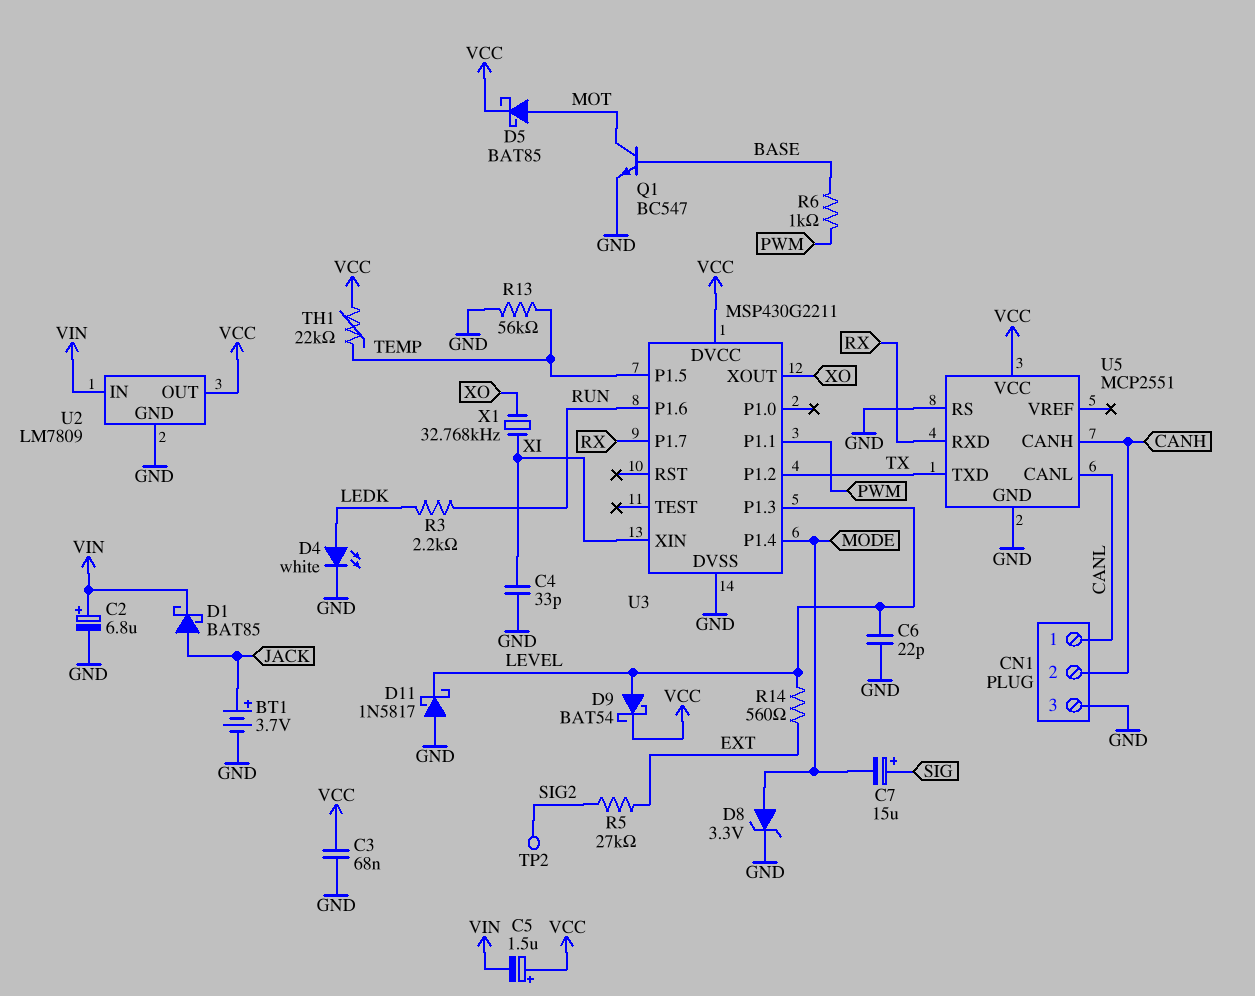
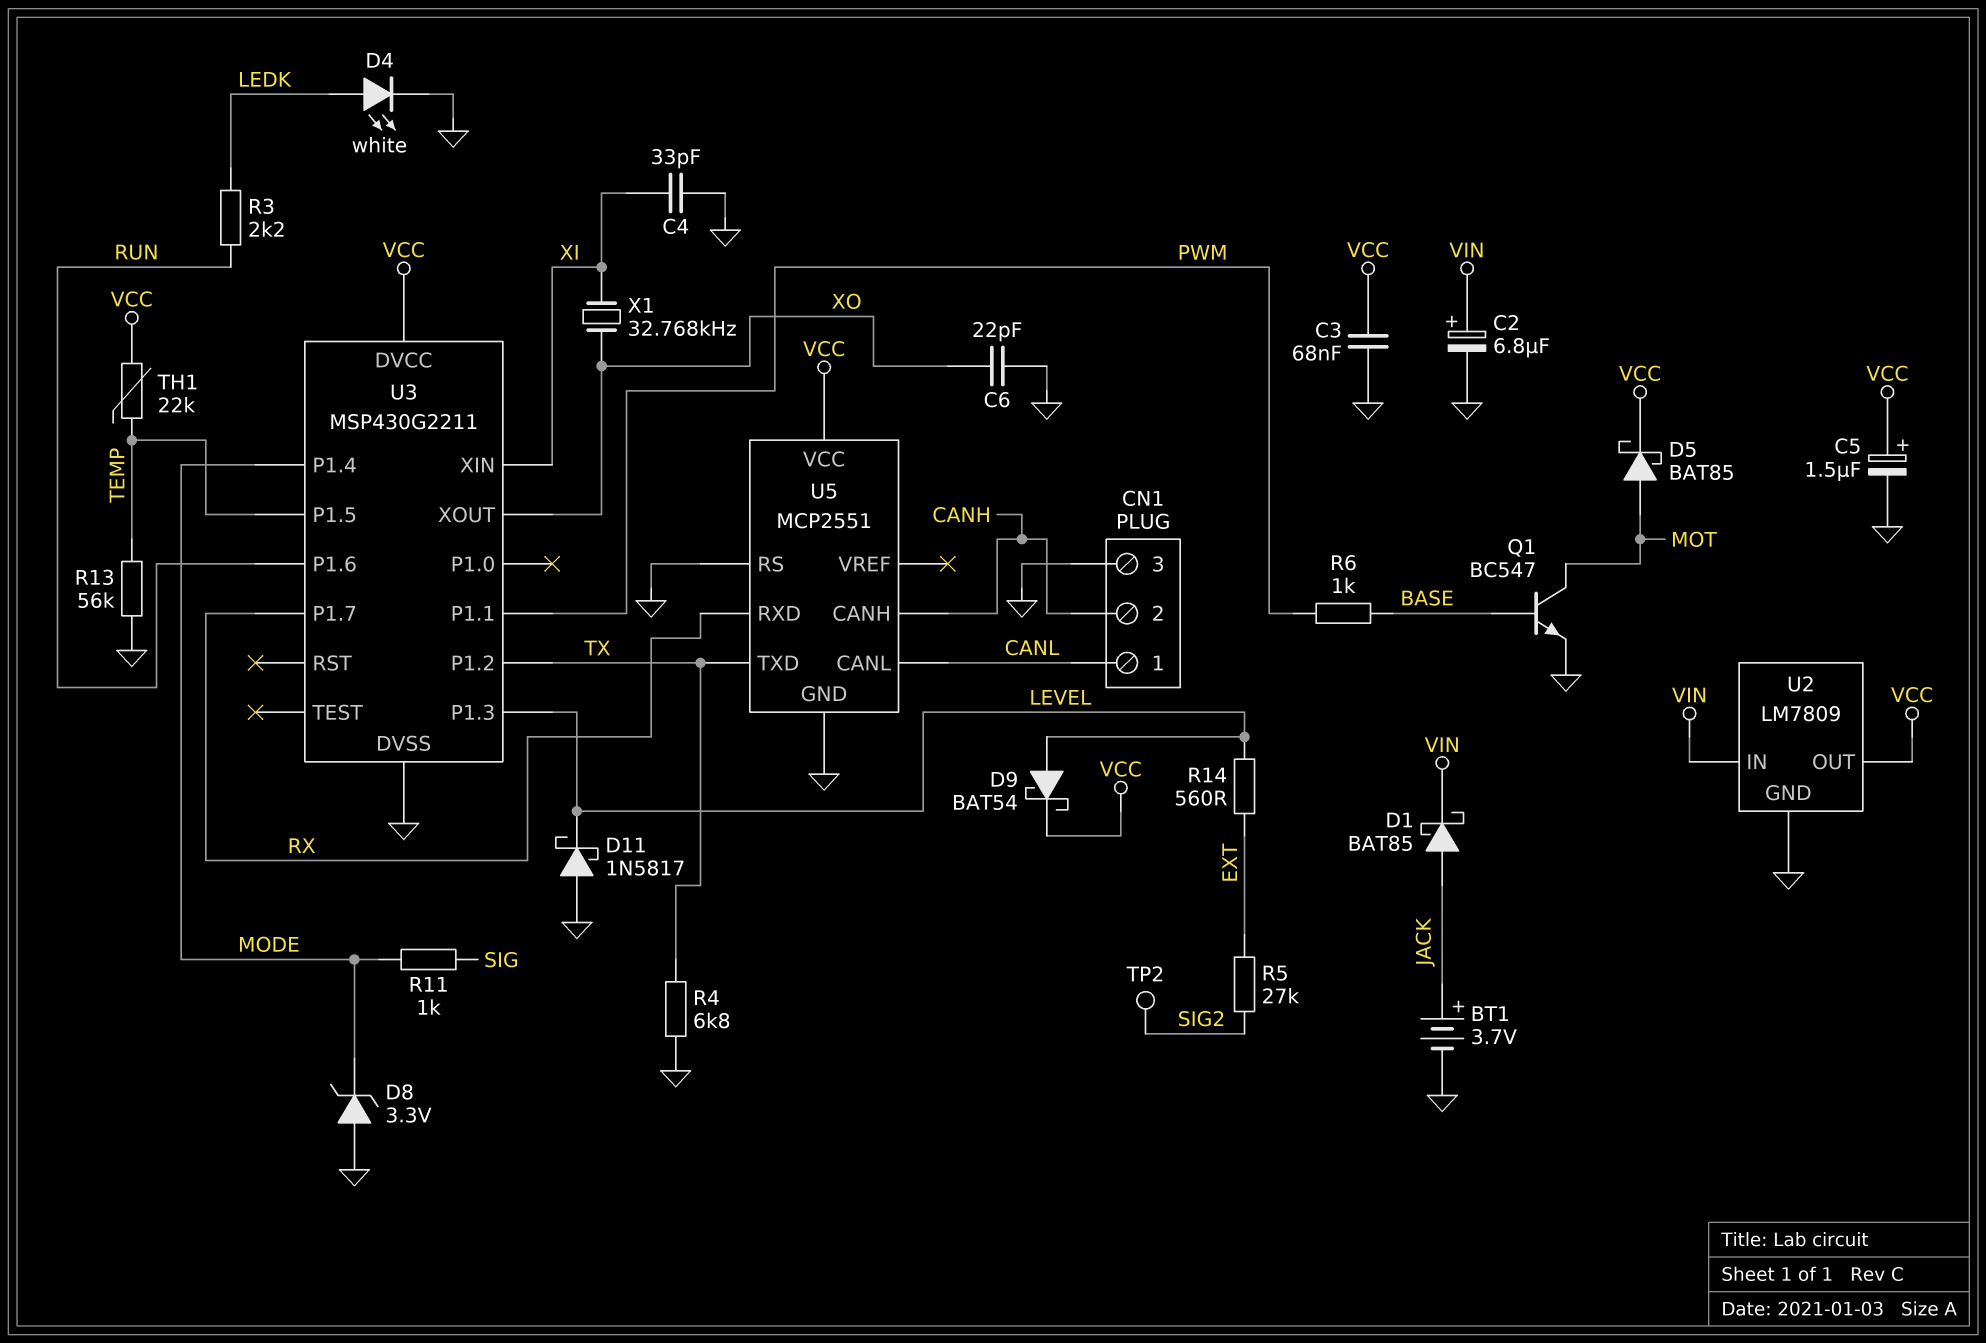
C5: 1.5uF (plus VCC, minus VIN) -> 1.5uF (plus VCC, minus GND)
C6: 22pF (GND, LEVEL) -> 22pF (GND, XO)
C7: 15uF (plus SIG, minus MODE) -> none
D8: zener 3.3V (A MODE, K GND) -> zener 3.3V (A GND, K MODE)
R4: none -> 6.8k (GND, TX)
R11: none -> 1k (MODE, SIG)

